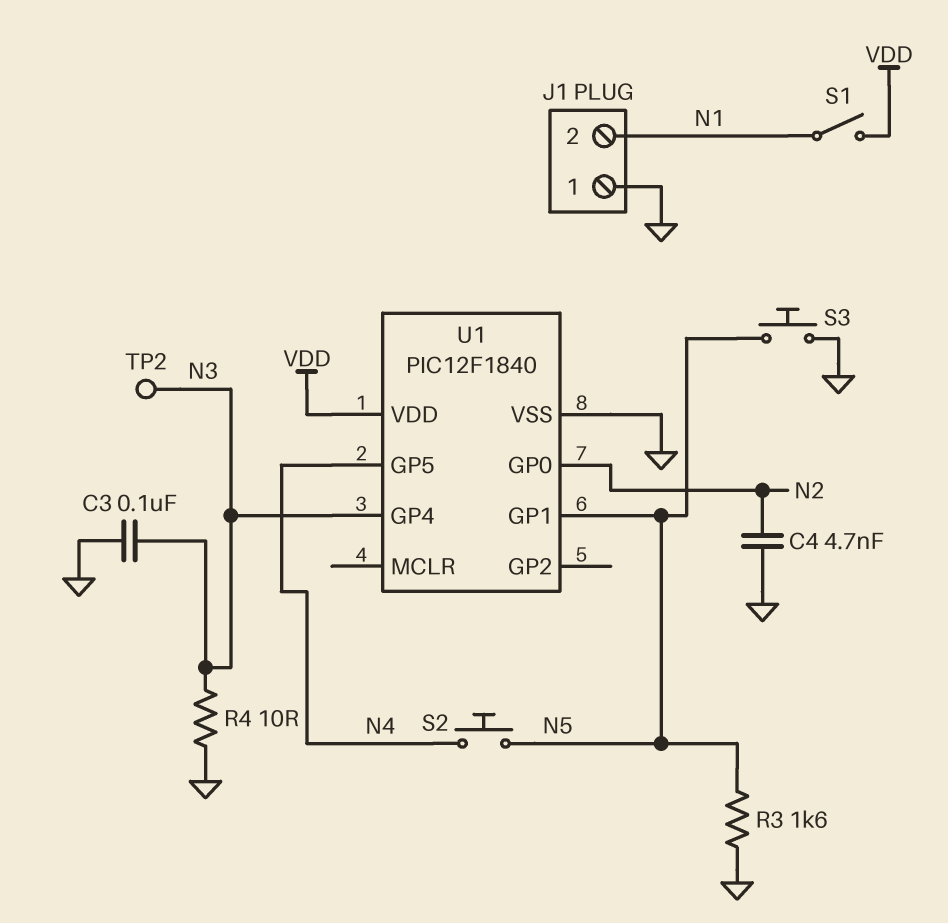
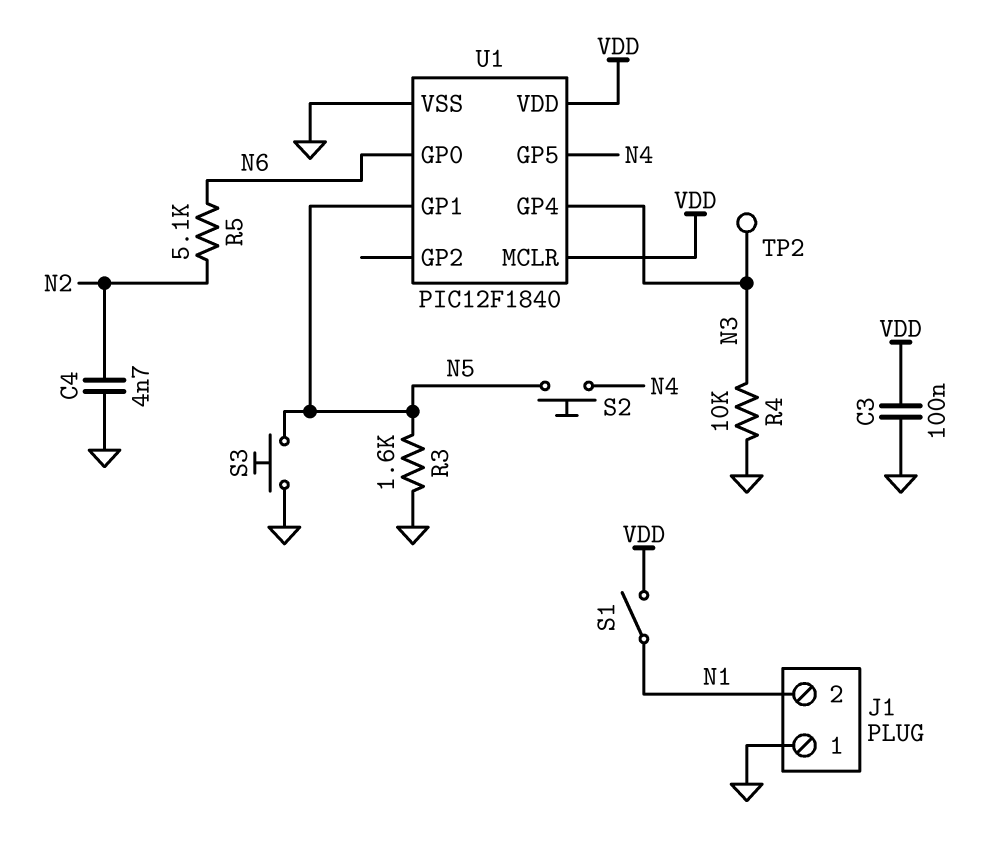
C3: 100nF (GND, N3) -> 100nF (GND, VDD)
R4: 10 (GND, N3) -> 10k (GND, N3)
R5: none -> 5.1k (N2, N6)
U1 pin GP0: N2 -> N6
U1 pin MCLR: none -> VDD

